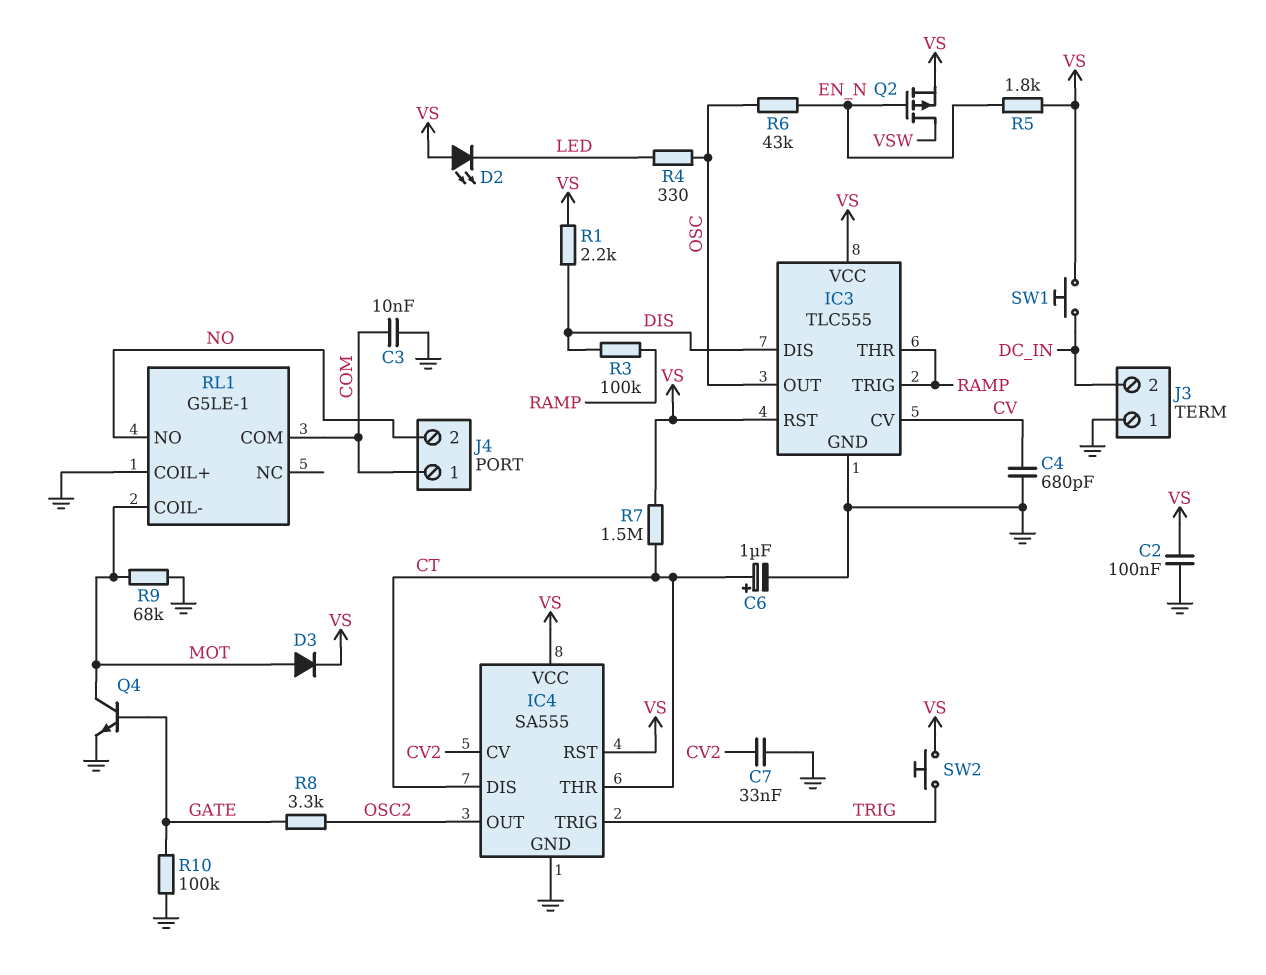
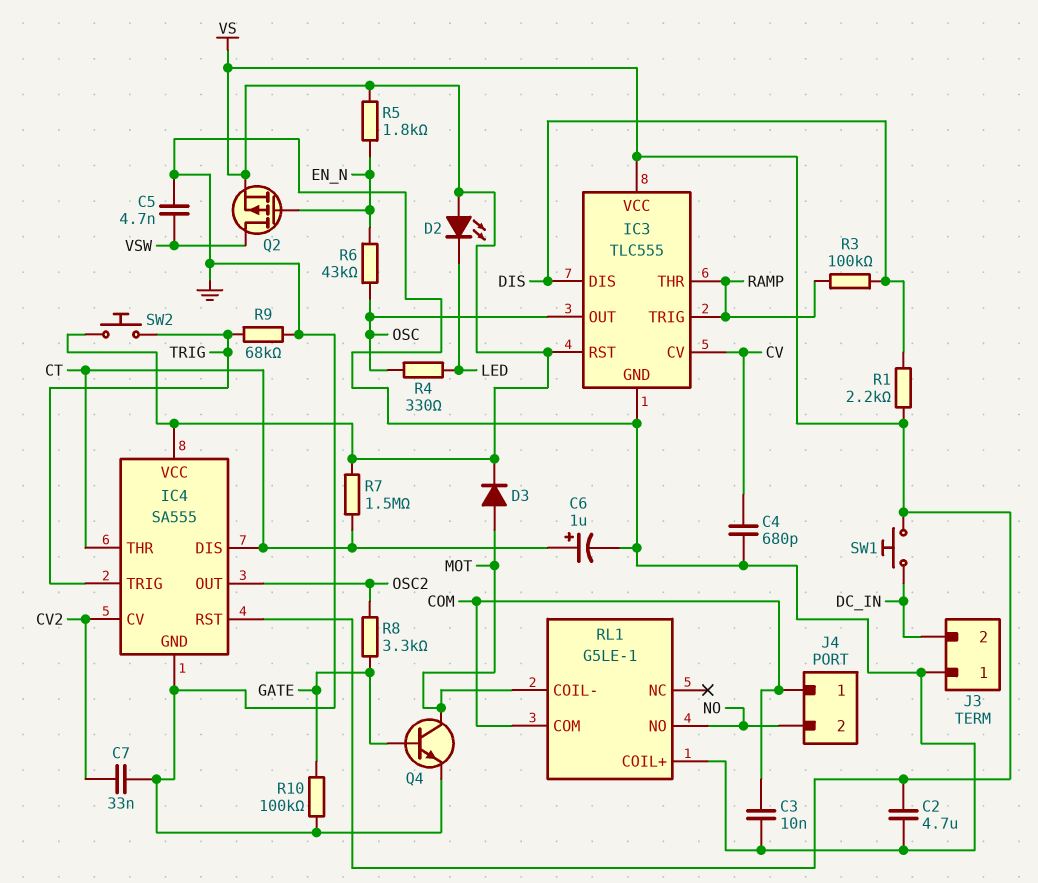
C2: 100nF (GND, VS) -> 4.7uF (GND, VS)
C5: none -> 4.7nF (GND, VSW)
R9: 68k (GND, MOT) -> 68k (GND, TRIG)

